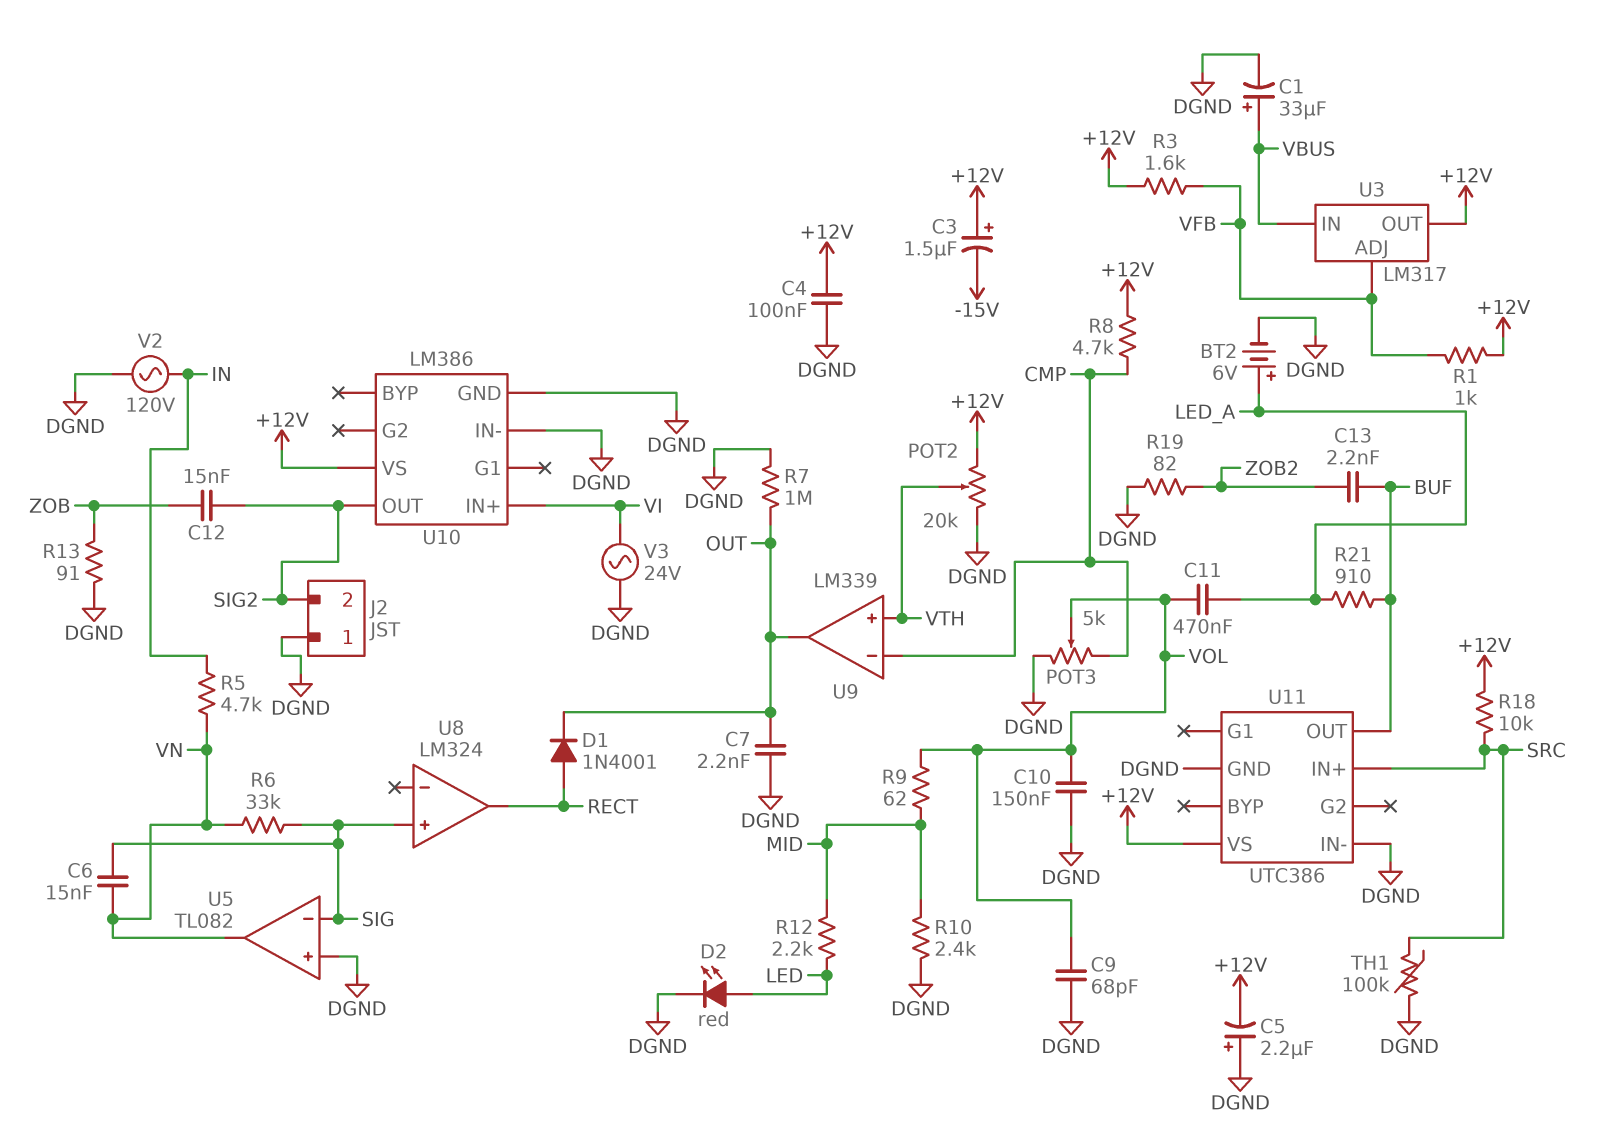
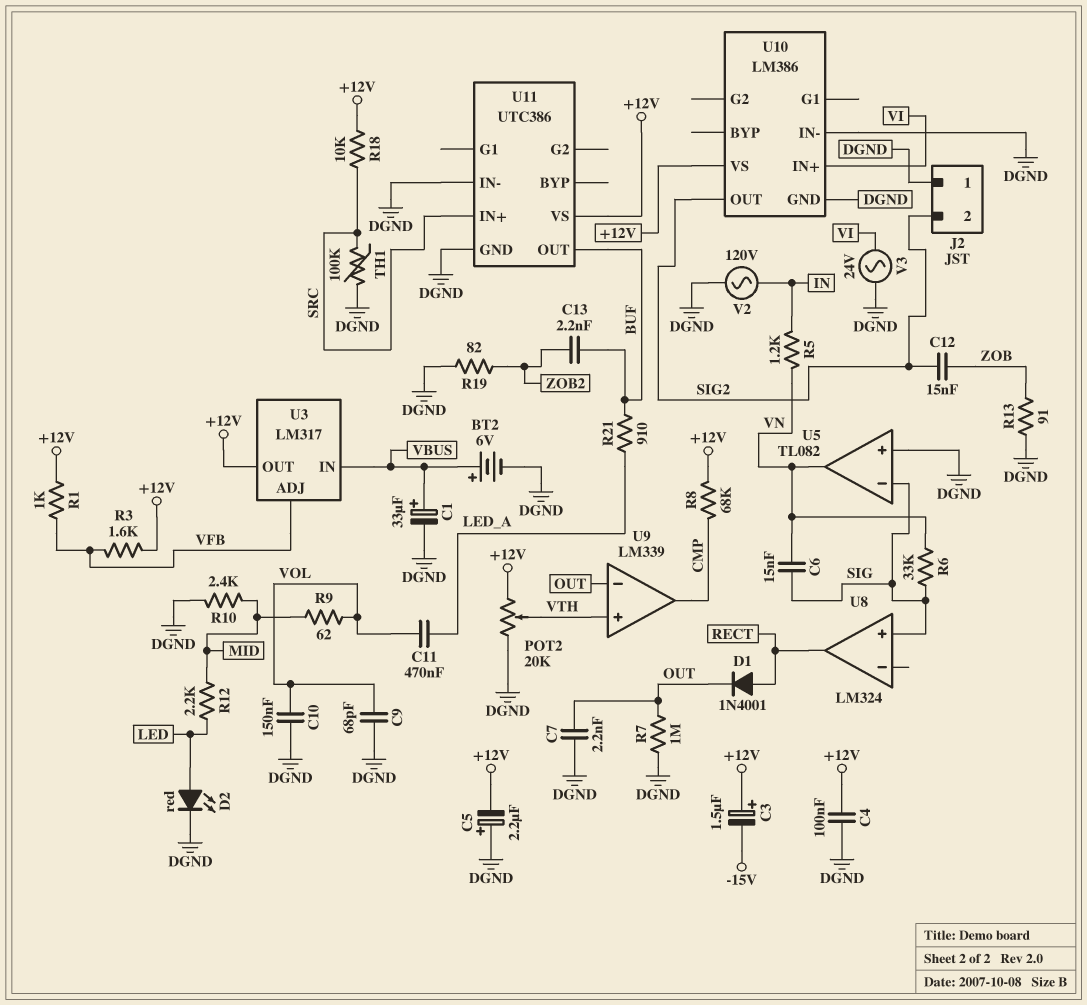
BT2: 6V (plus LED_A, minus DGND) -> 6V (plus VBUS, minus DGND)
POT3: 5k (CMP, DGND, wiper VOL) -> none
R5: 4.7k (IN, VN) -> 1.2k (IN, VN)
R8: 4.7k (+12V, CMP) -> 68k (+12V, CMP)
U9 pin in-: CMP -> OUT
U9 pin out: OUT -> CMP

